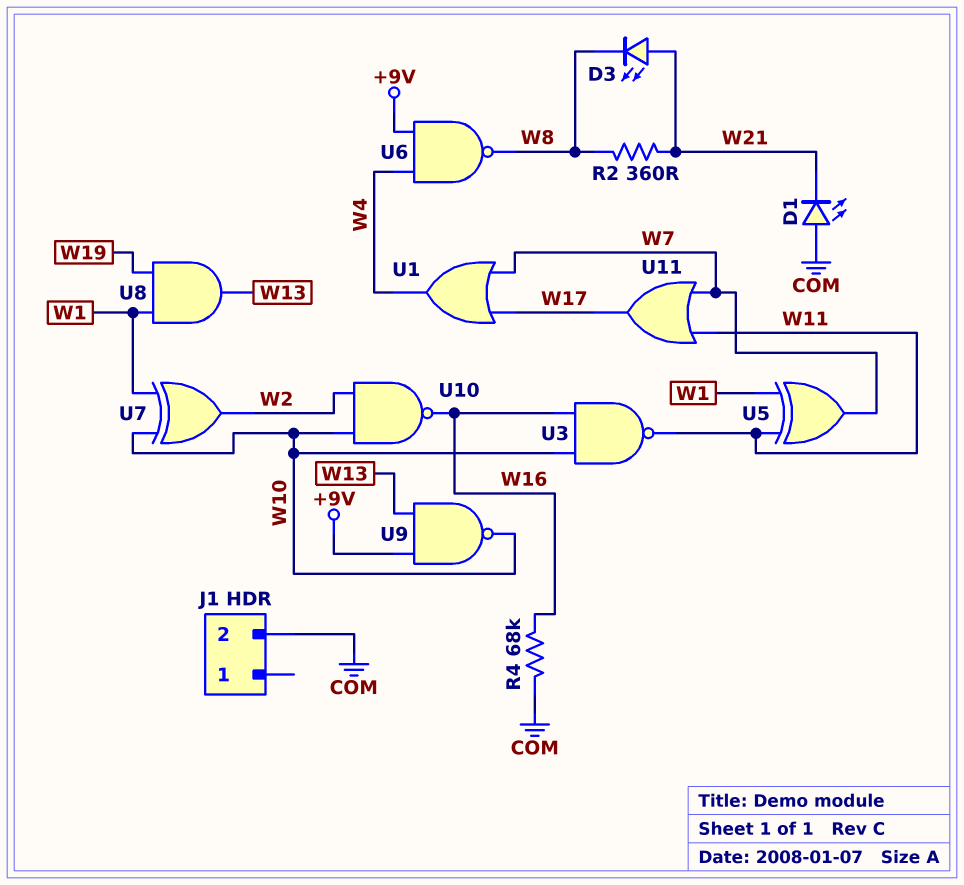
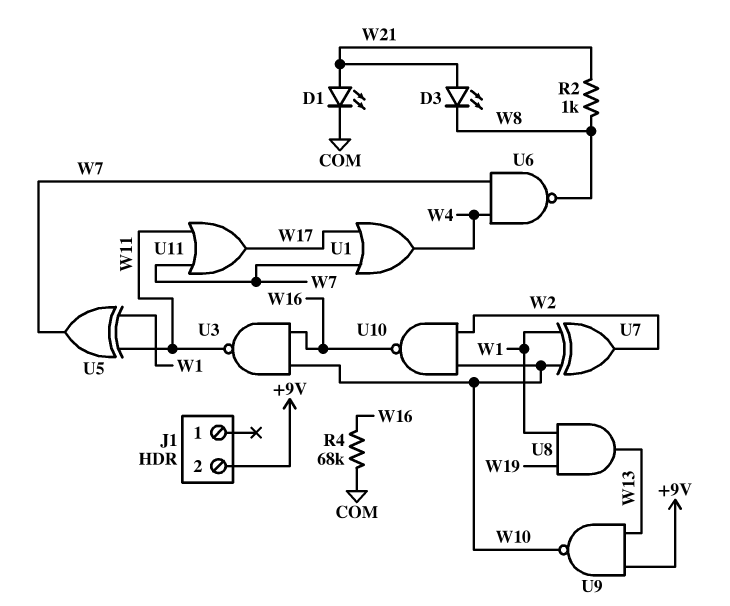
D1: LED (A COM, K W21) -> LED (A W21, K COM)
J1 pin 2: COM -> +9V
R2: 360 (W8, W21) -> 1k (W8, W21)
U6: NAND (in +9V, in W4, out W8) -> NAND (in W4, in W7, out W8)

